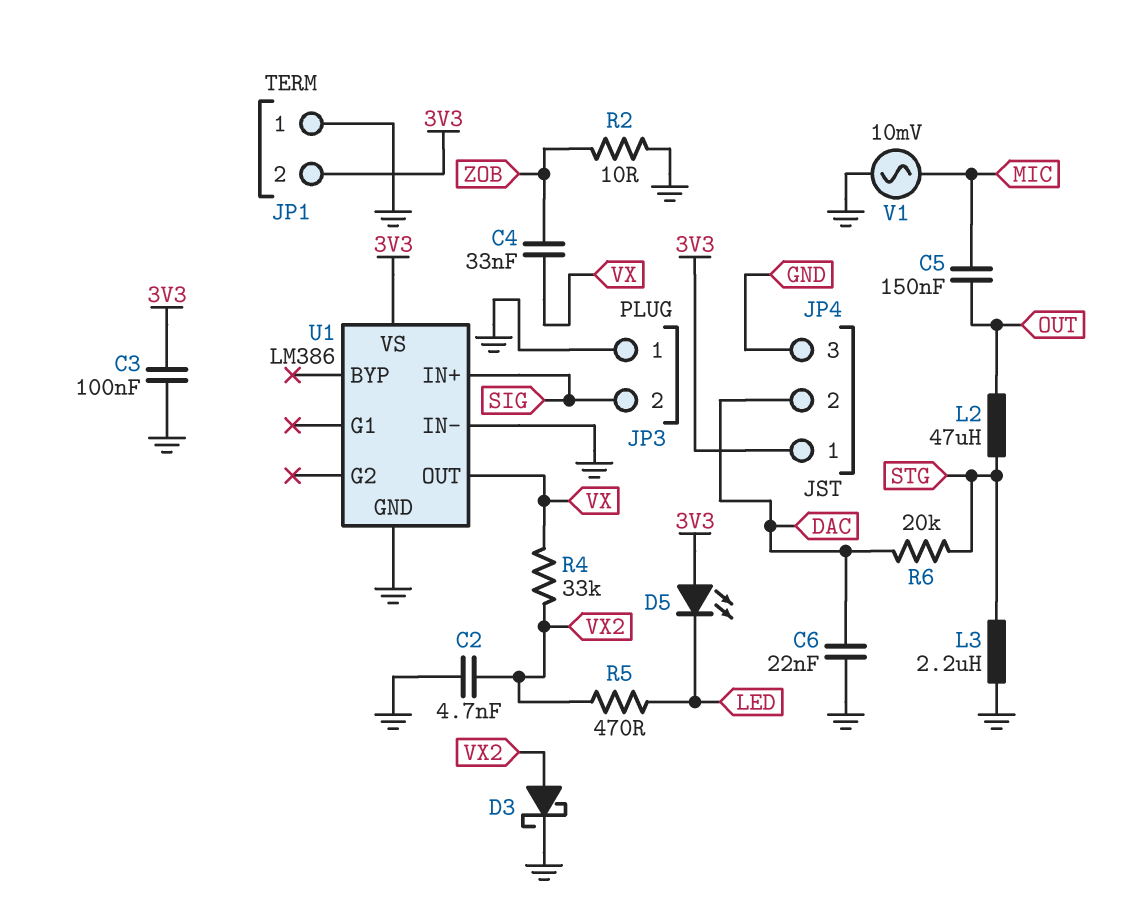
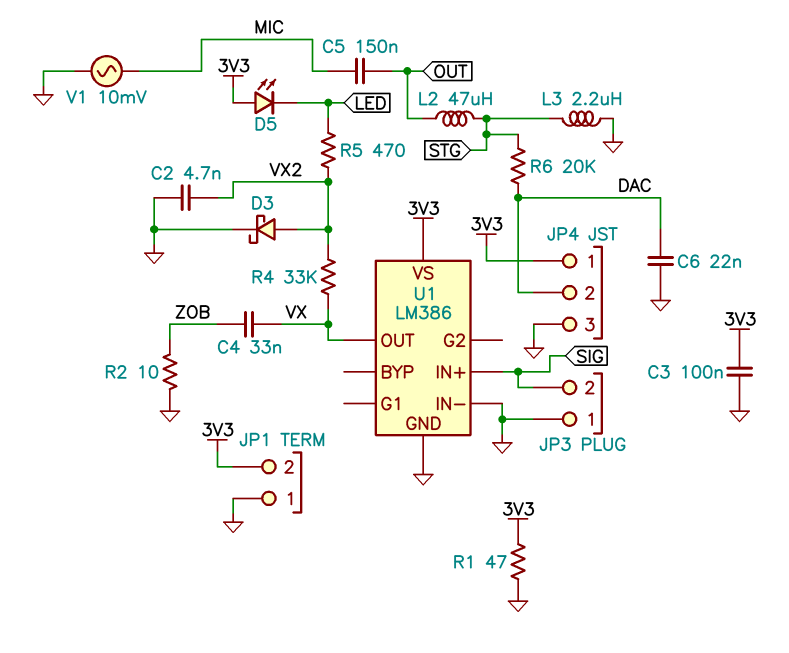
R1: none -> 47 (3V3, GND)

